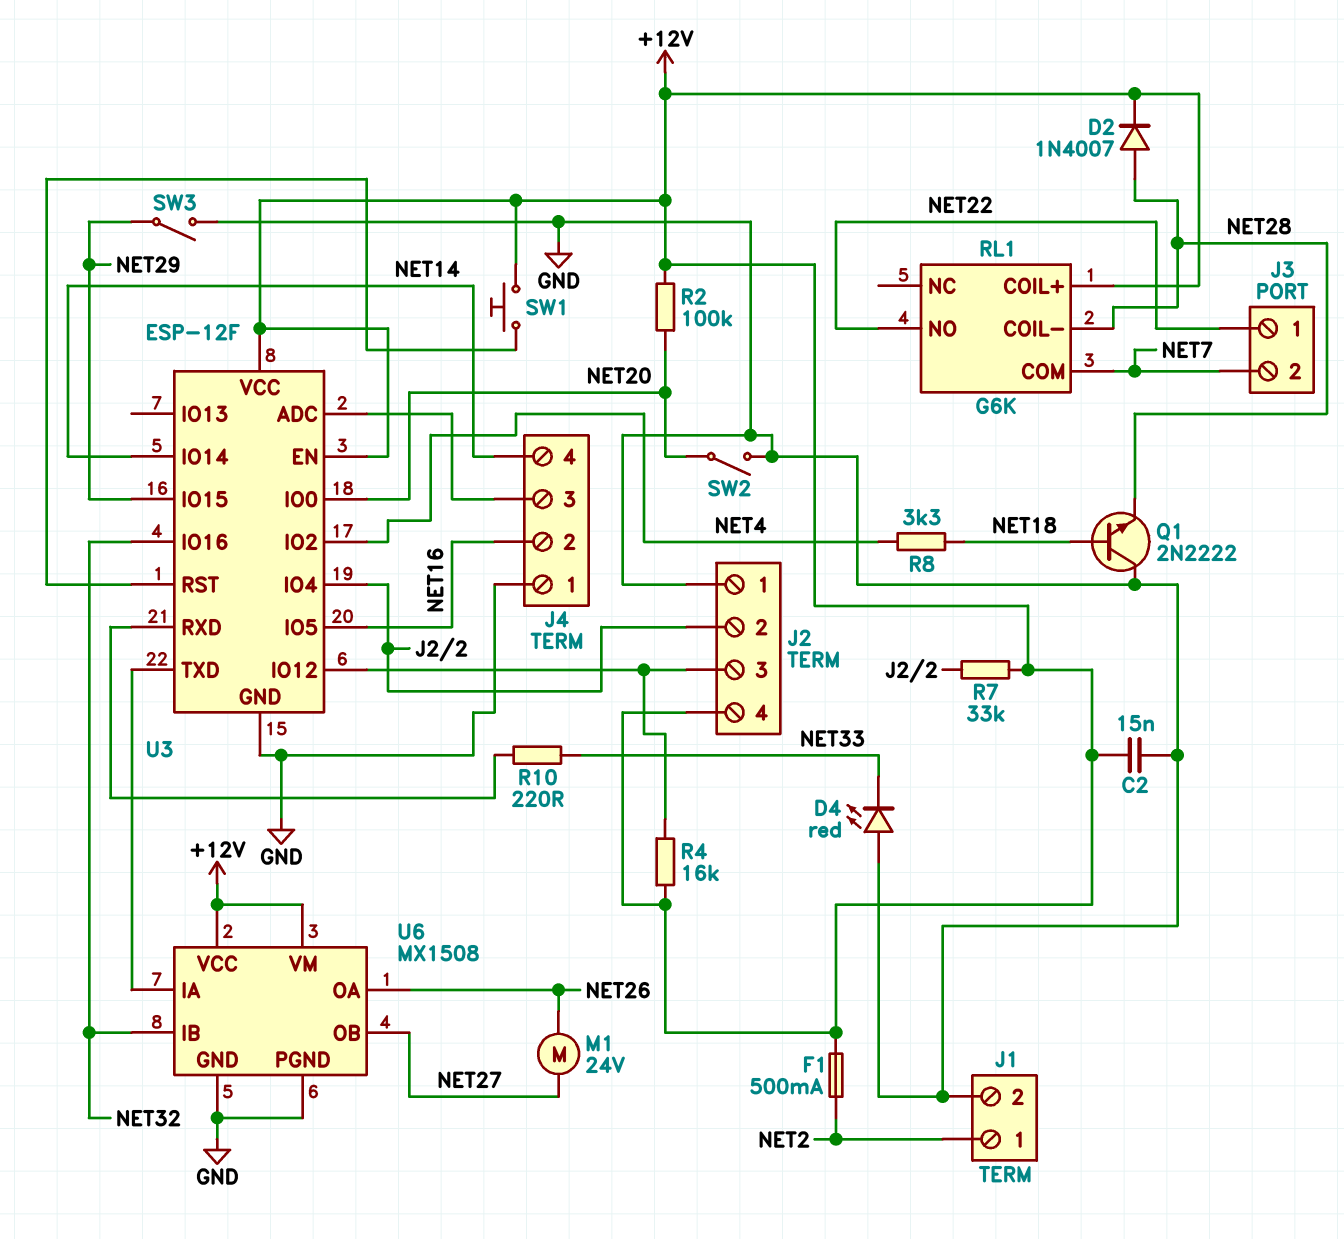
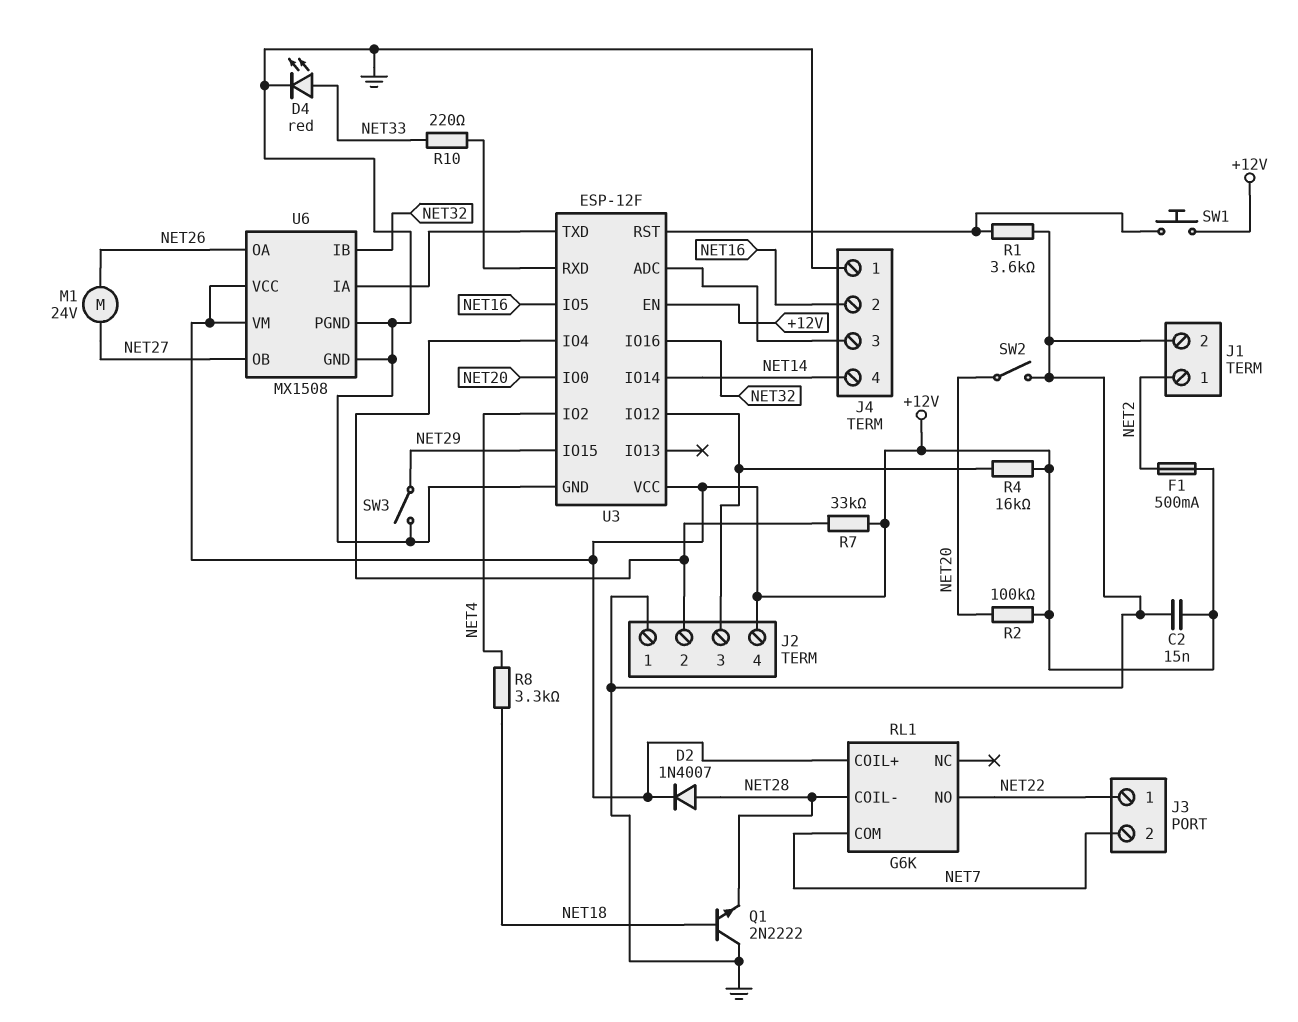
D4: LED red (A GND, K NET33) -> LED red (A NET33, K GND)
R1: none -> 3.6k (GND, U3/RST)

